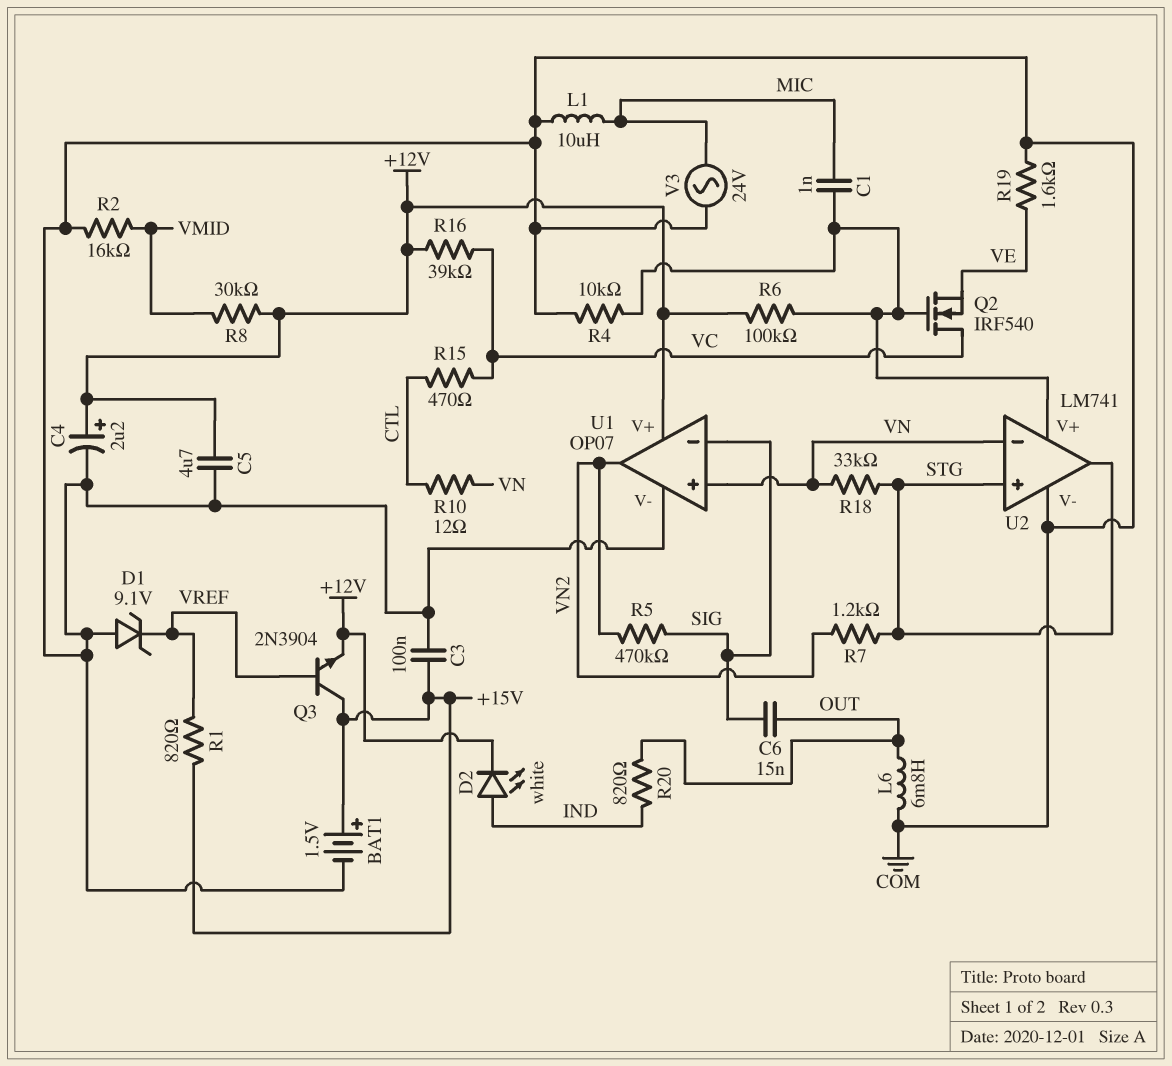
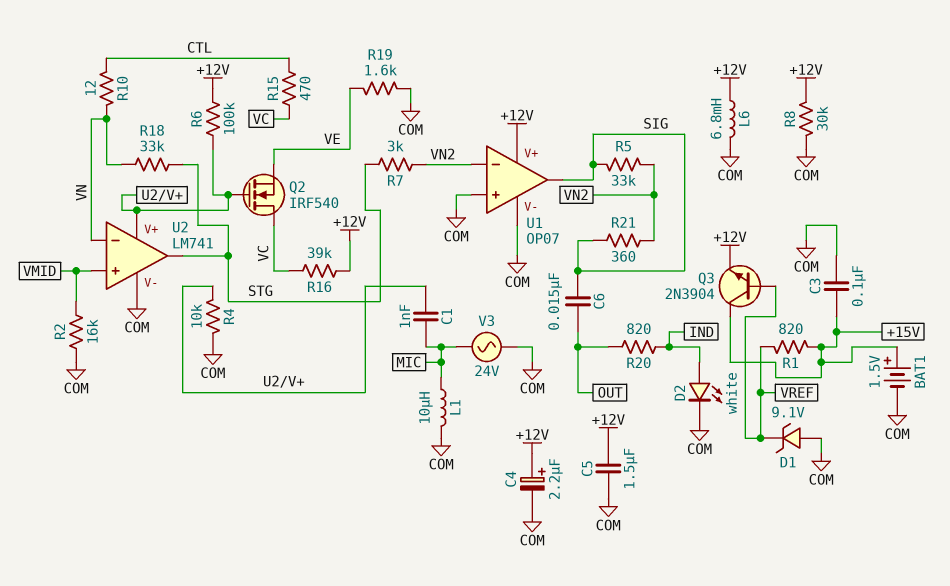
C5: 4.7uF (+12V, COM) -> 1.5uF (+12V, COM)
D2: LED white (A IND, K +12V) -> LED white (A IND, K COM)
L6: 6.8mH (COM, OUT) -> 6.8mH (+12V, COM)
R5: 470k (SIG, VN2) -> 33k (SIG, VN2)
R7: 1.2k (STG, VN2) -> 3k (STG, VN2)
R8: 30k (+12V, VMID) -> 30k (+12V, COM)
R21: none -> 360 (SIG, VN2)
U1 pin in+: VN -> COM
U1 pin in-: SIG -> VN2
U1 pin out: VN2 -> SIG
U2 pin in+: STG -> VMID

